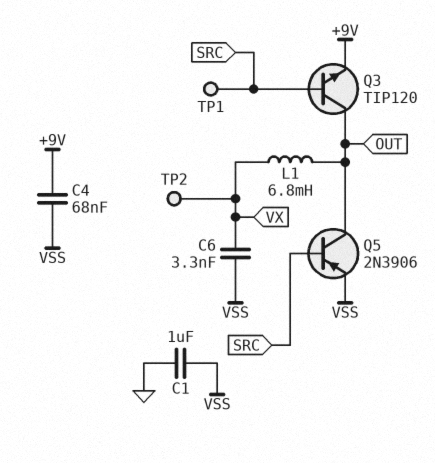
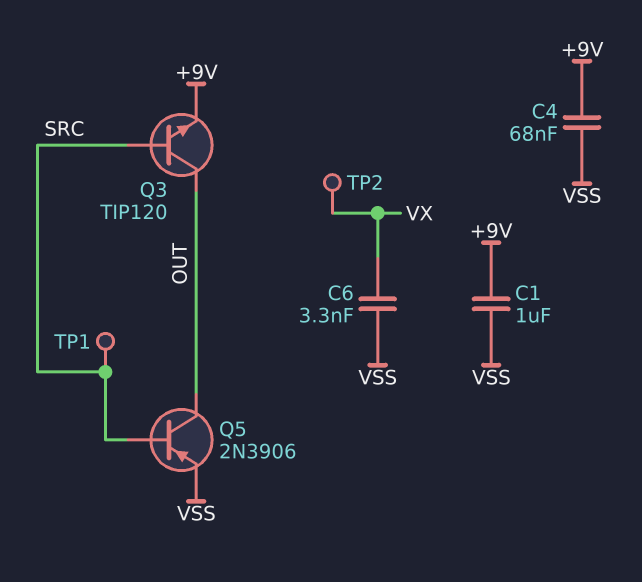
C1: 1uF (GND, VSS) -> 1uF (+9V, VSS)
L1: 6.8mH (OUT, VX) -> none

